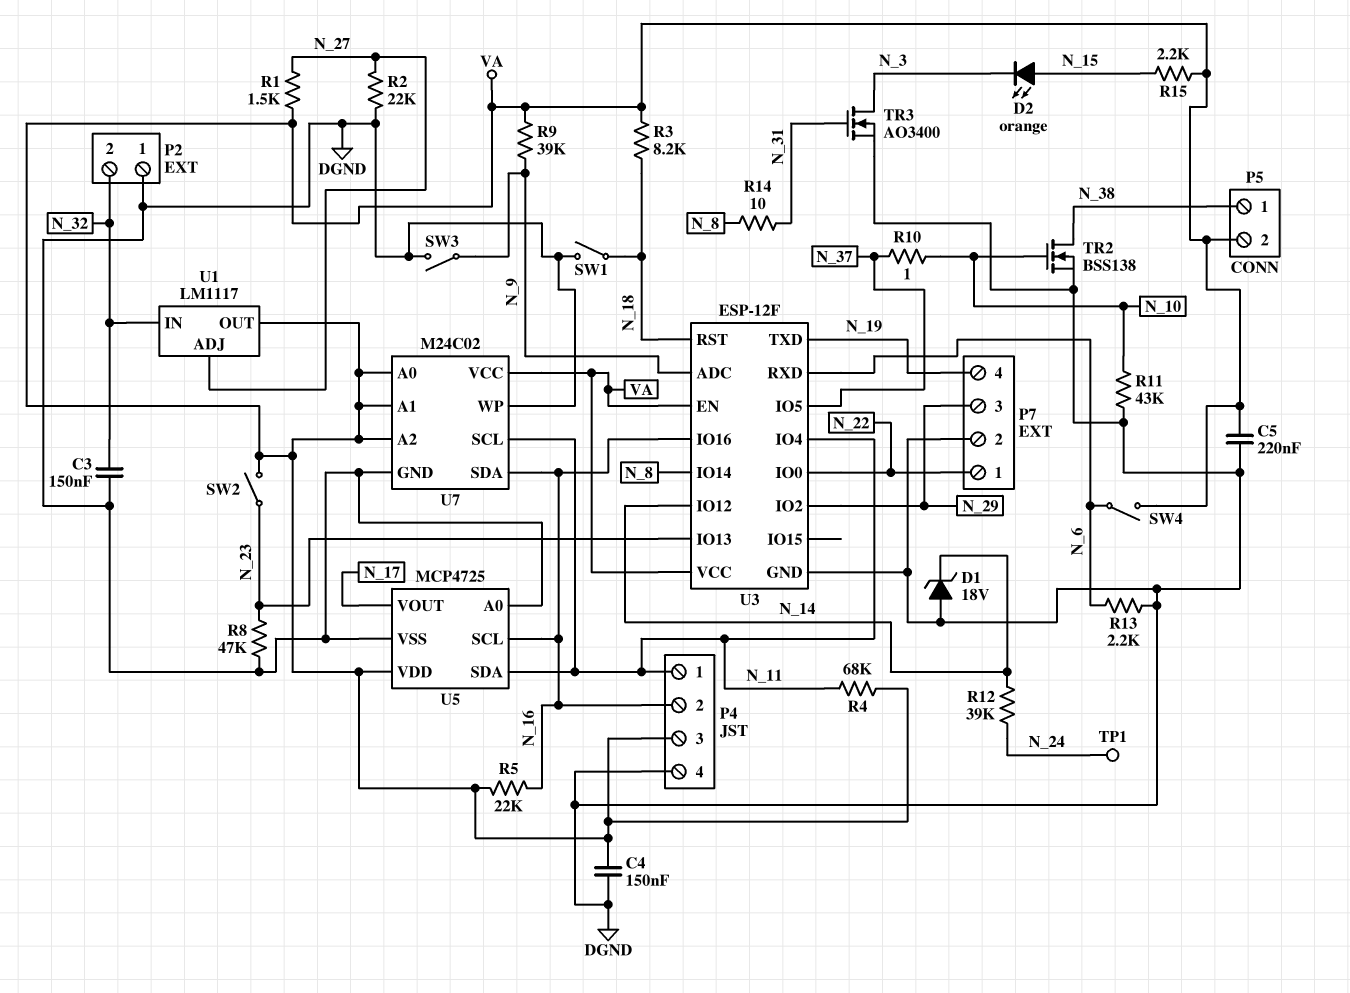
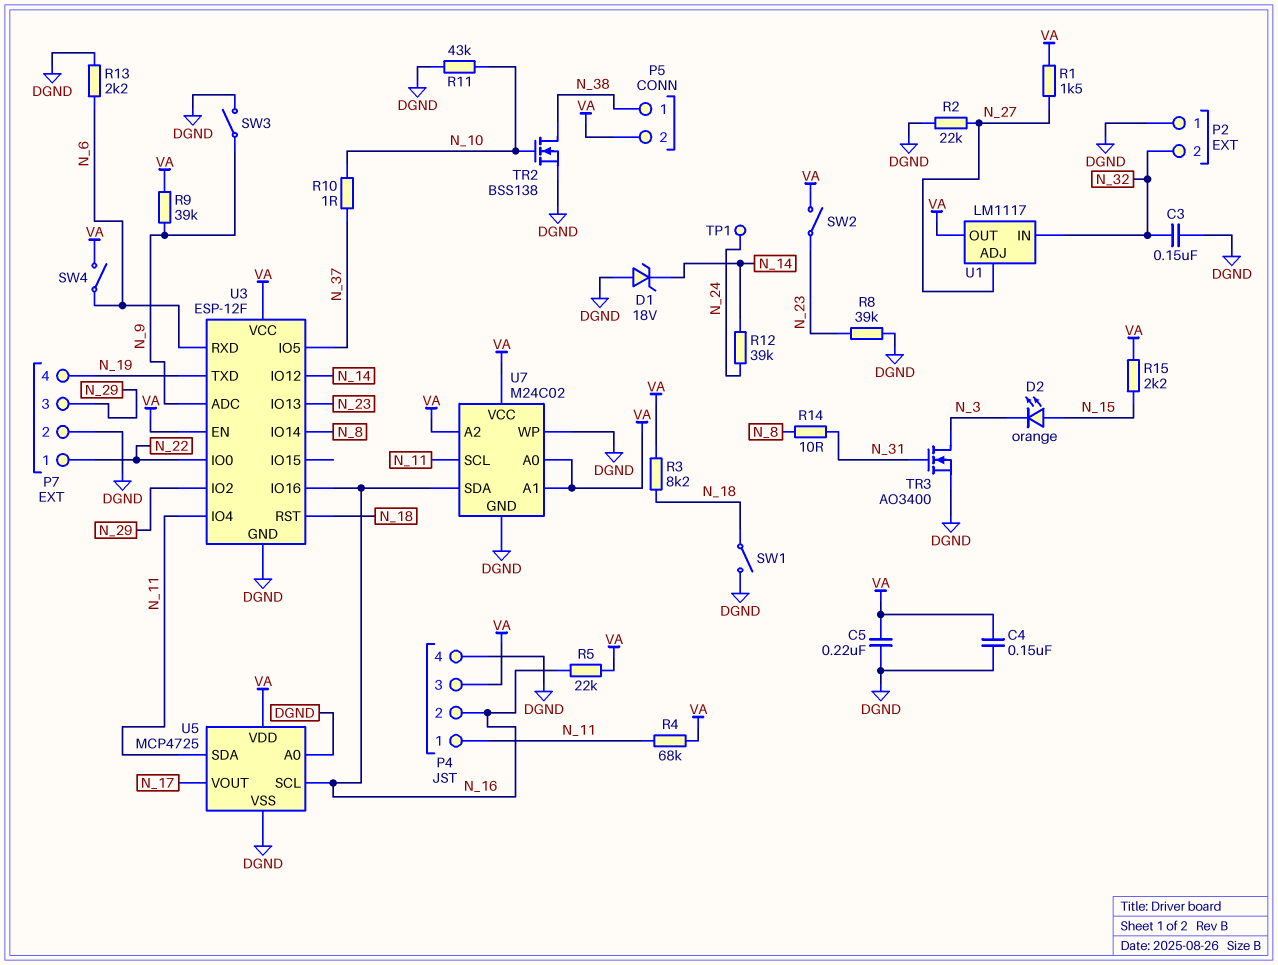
R8: 47k (DGND, N_23) -> 39k (DGND, N_23)

